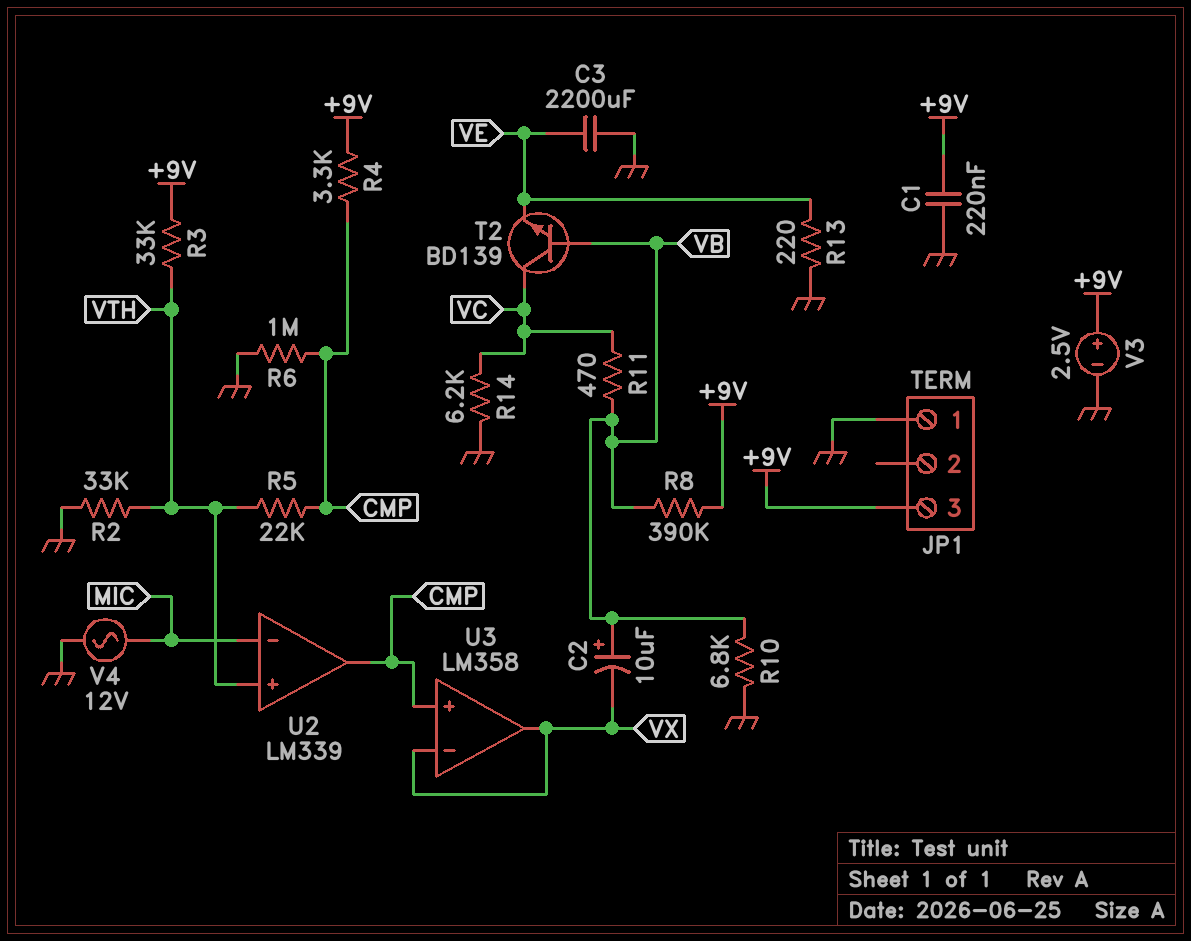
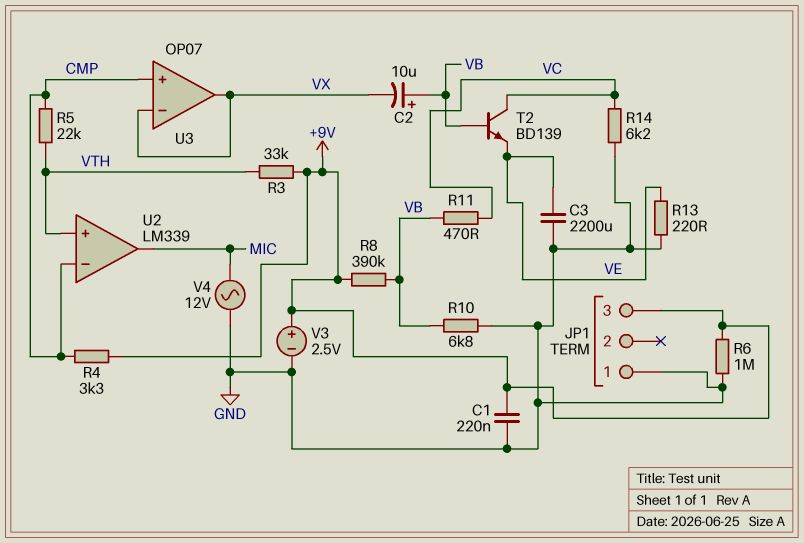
R2: 33k (GND, VTH) -> none
R6: 1M (CMP, GND) -> 1M (+9V, GND)
U2 pin in-: MIC -> CMP
U2 pin out: CMP -> MIC
U3: LM358 -> OP07

